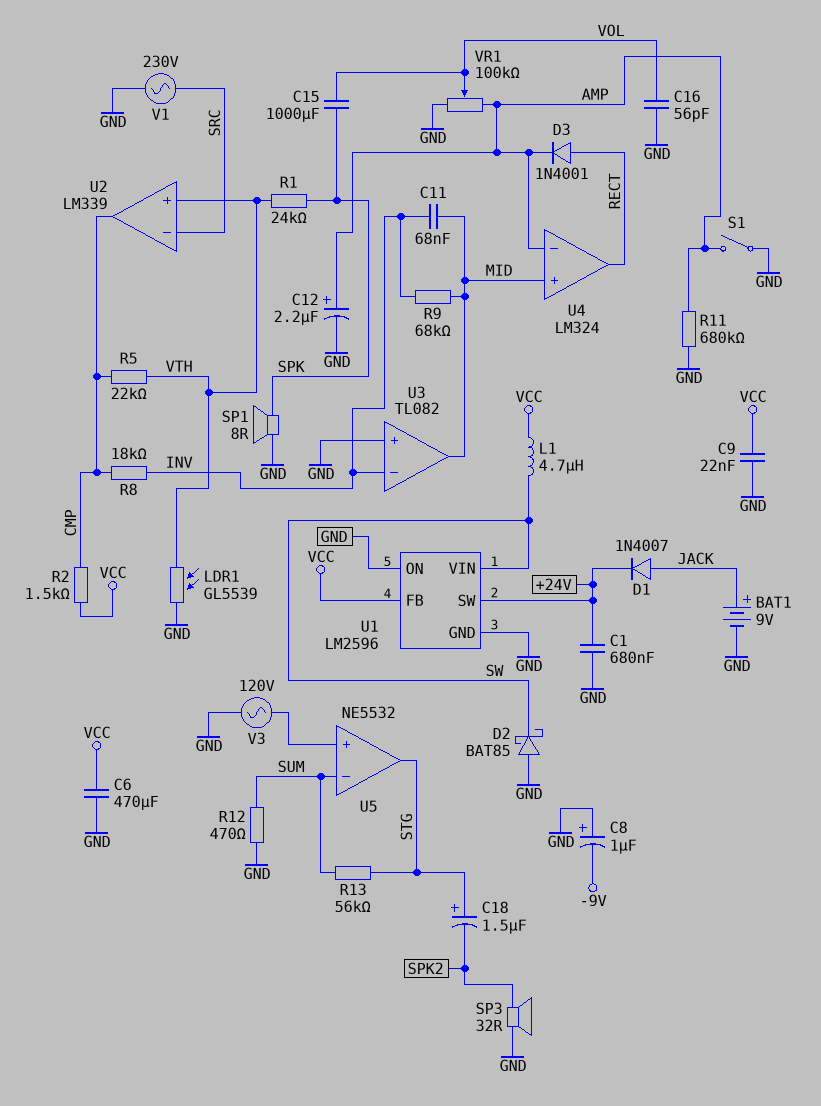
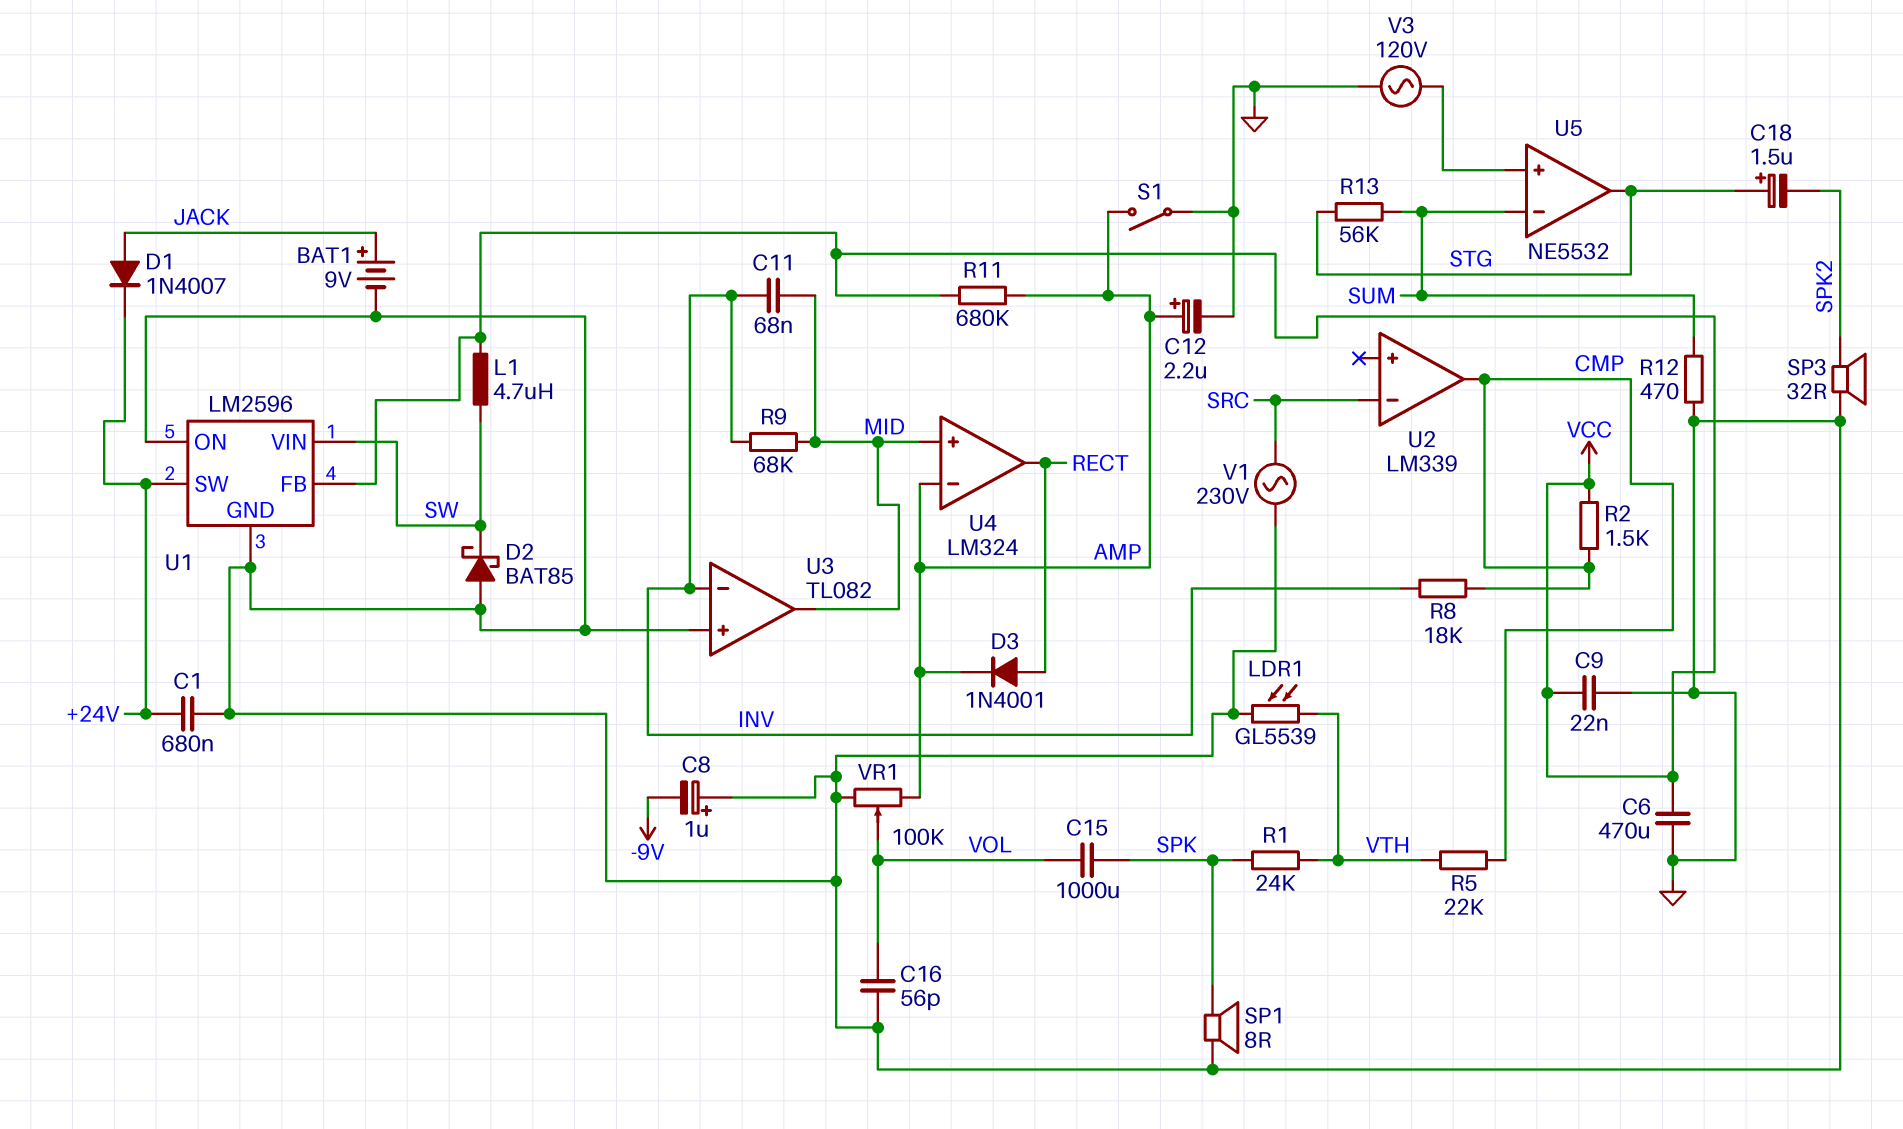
R11: 680k (AMP, GND) -> 680k (AMP, VCC)
U2 pin in+: VTH -> none

